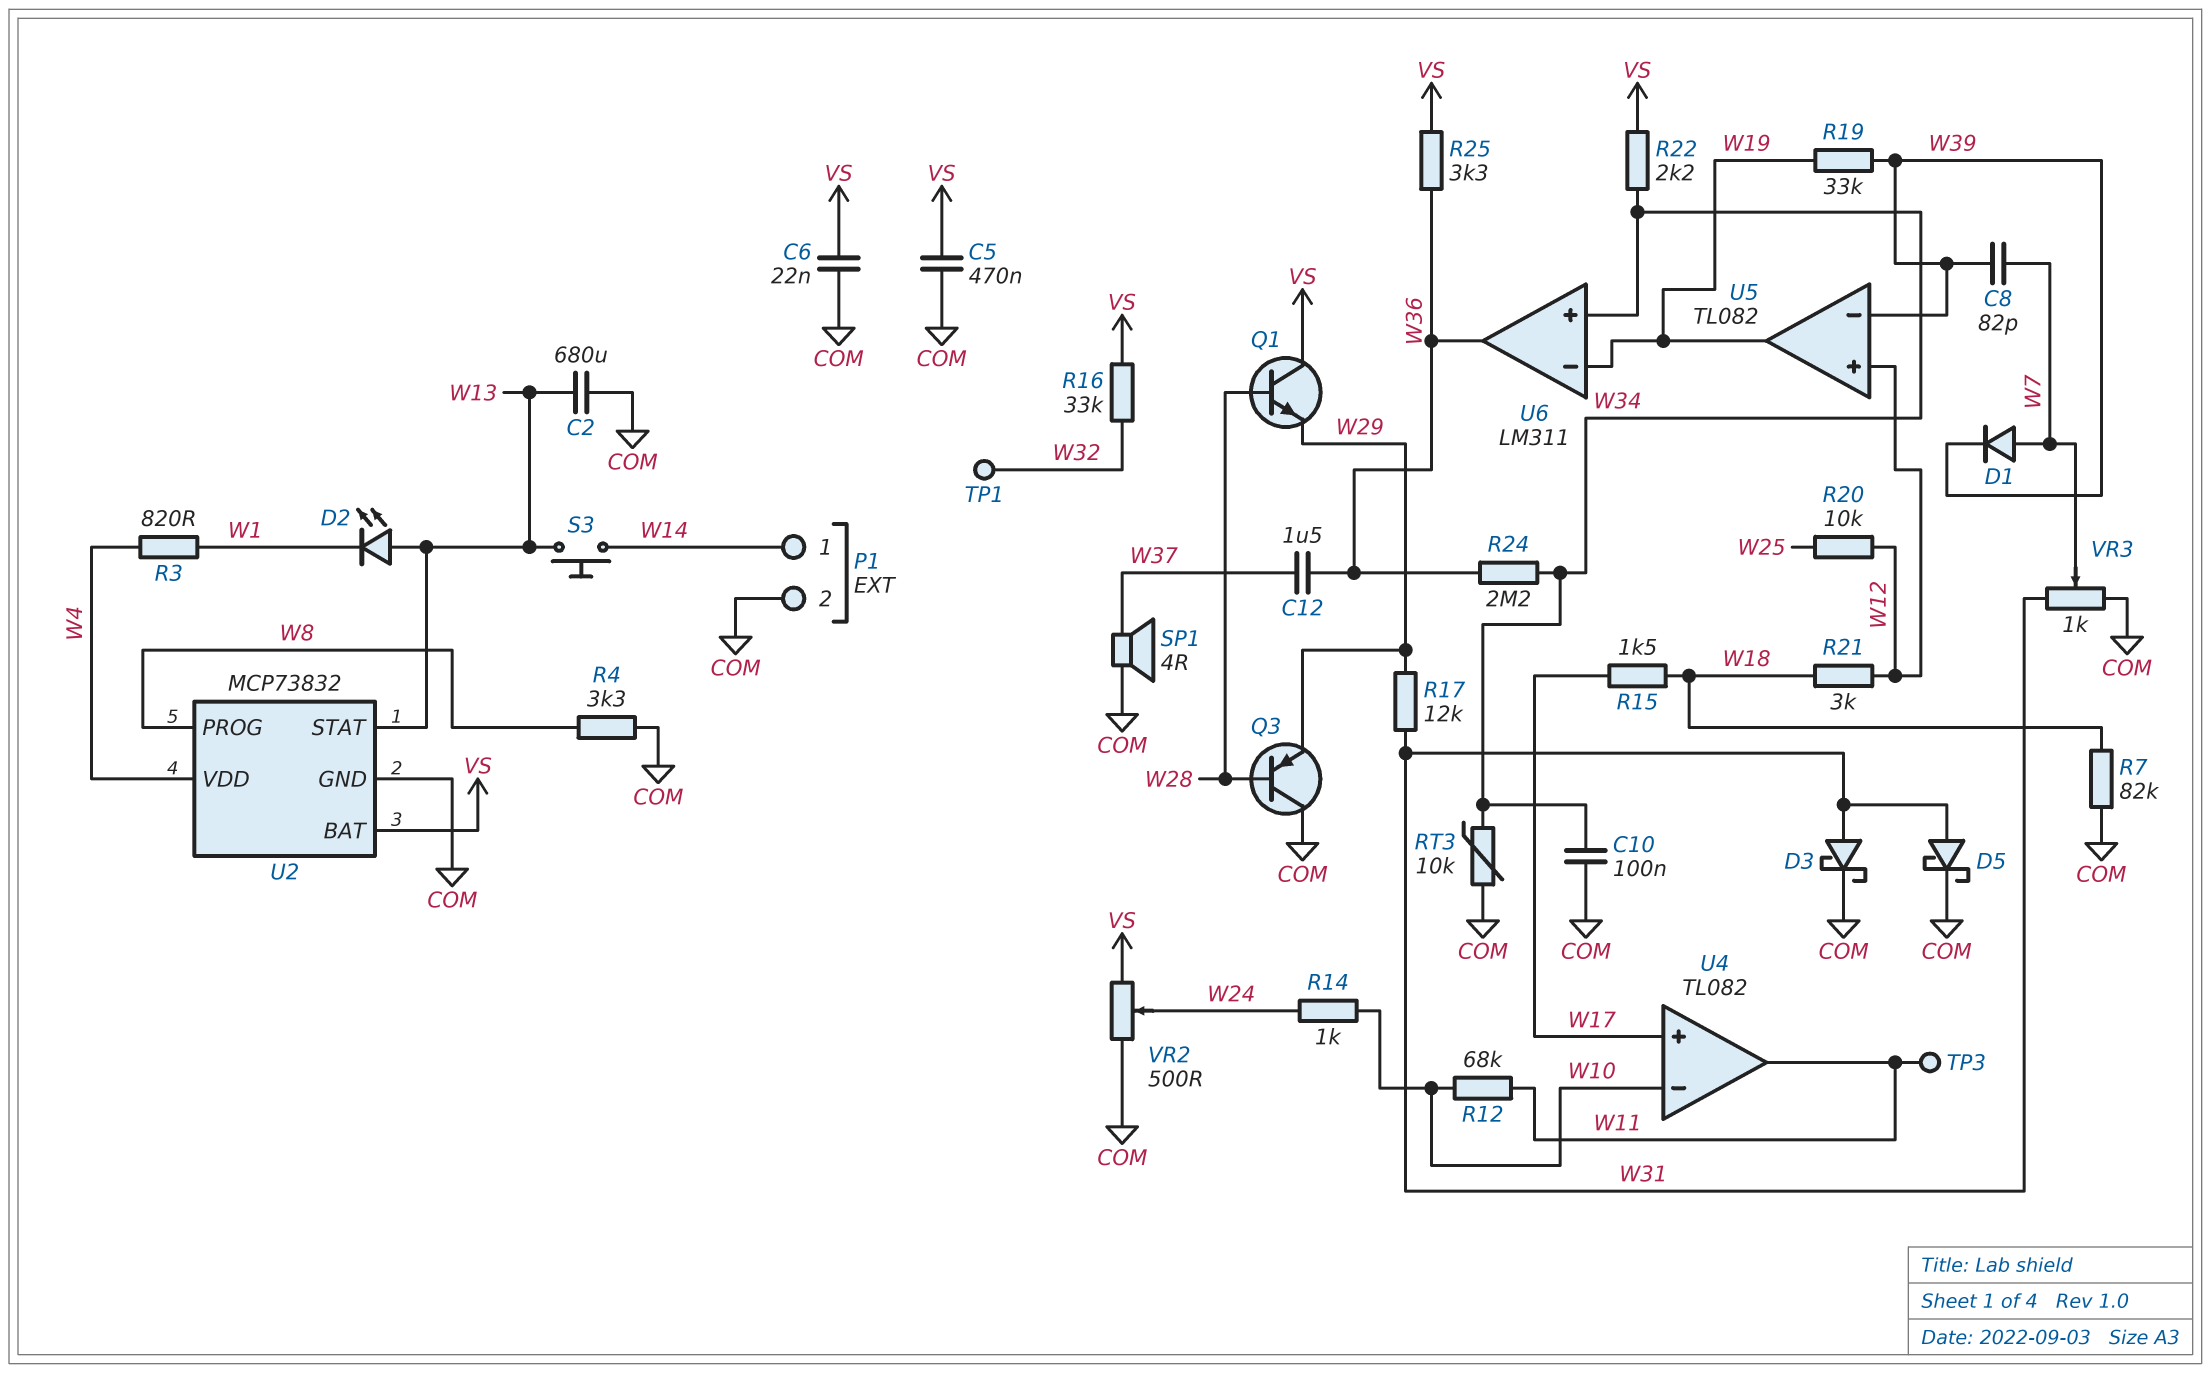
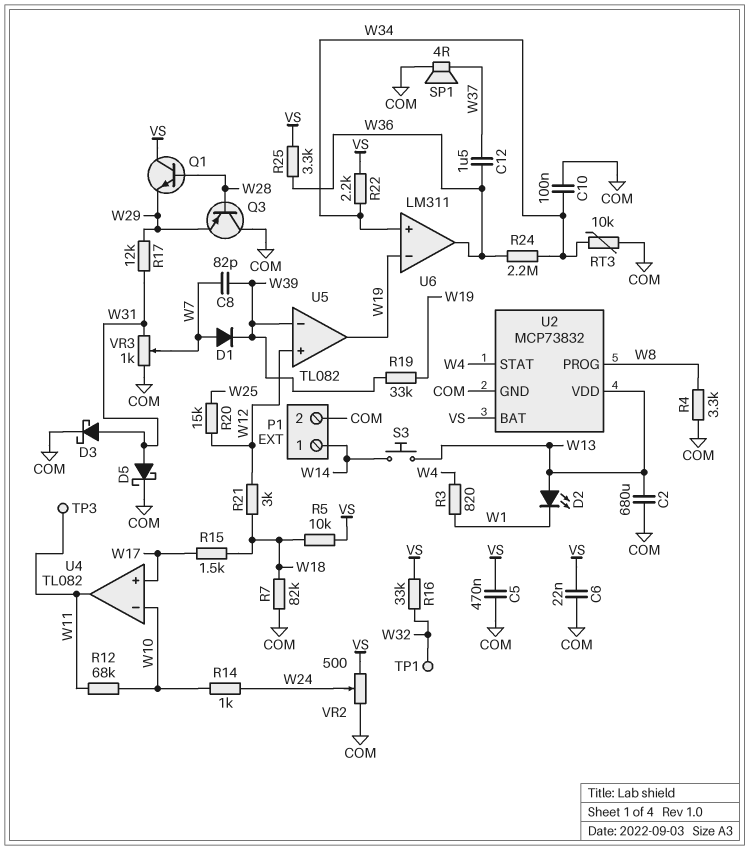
R5: none -> 10k (VS, W18)
R20: 10k (W12, W25) -> 15k (W12, W25)
U2 pin STAT: W13 -> W4
U2 pin VDD: W4 -> W13

